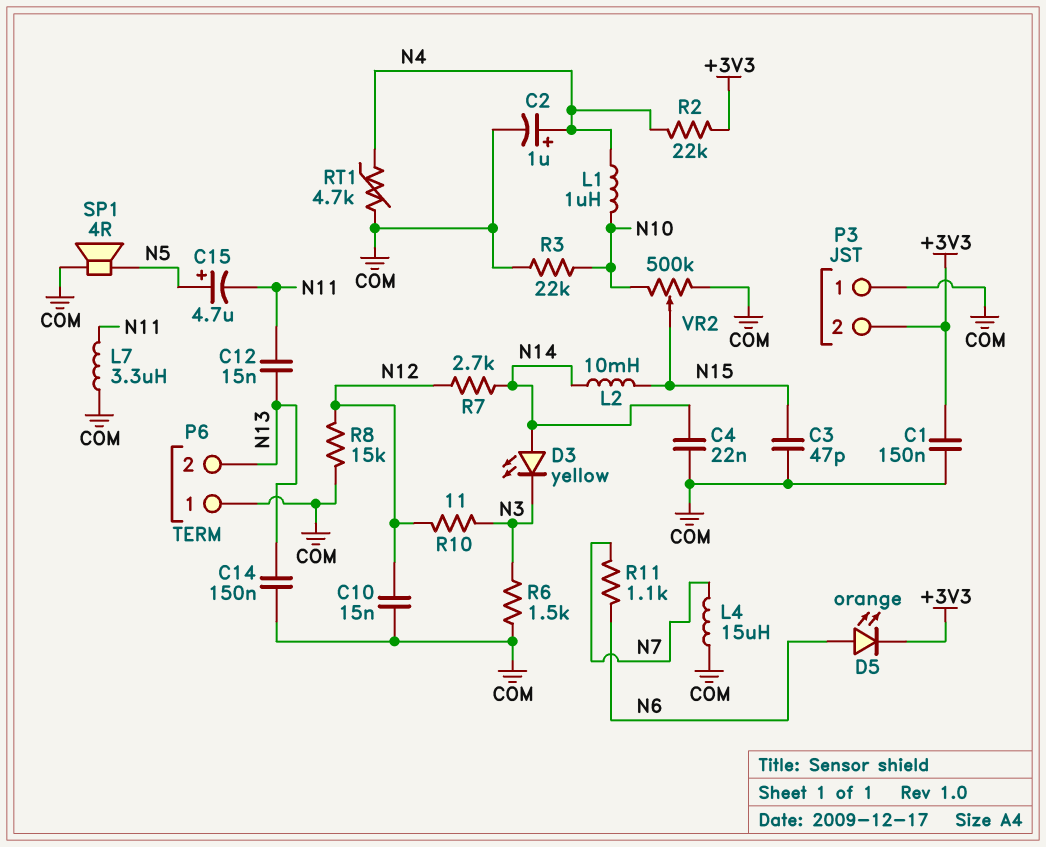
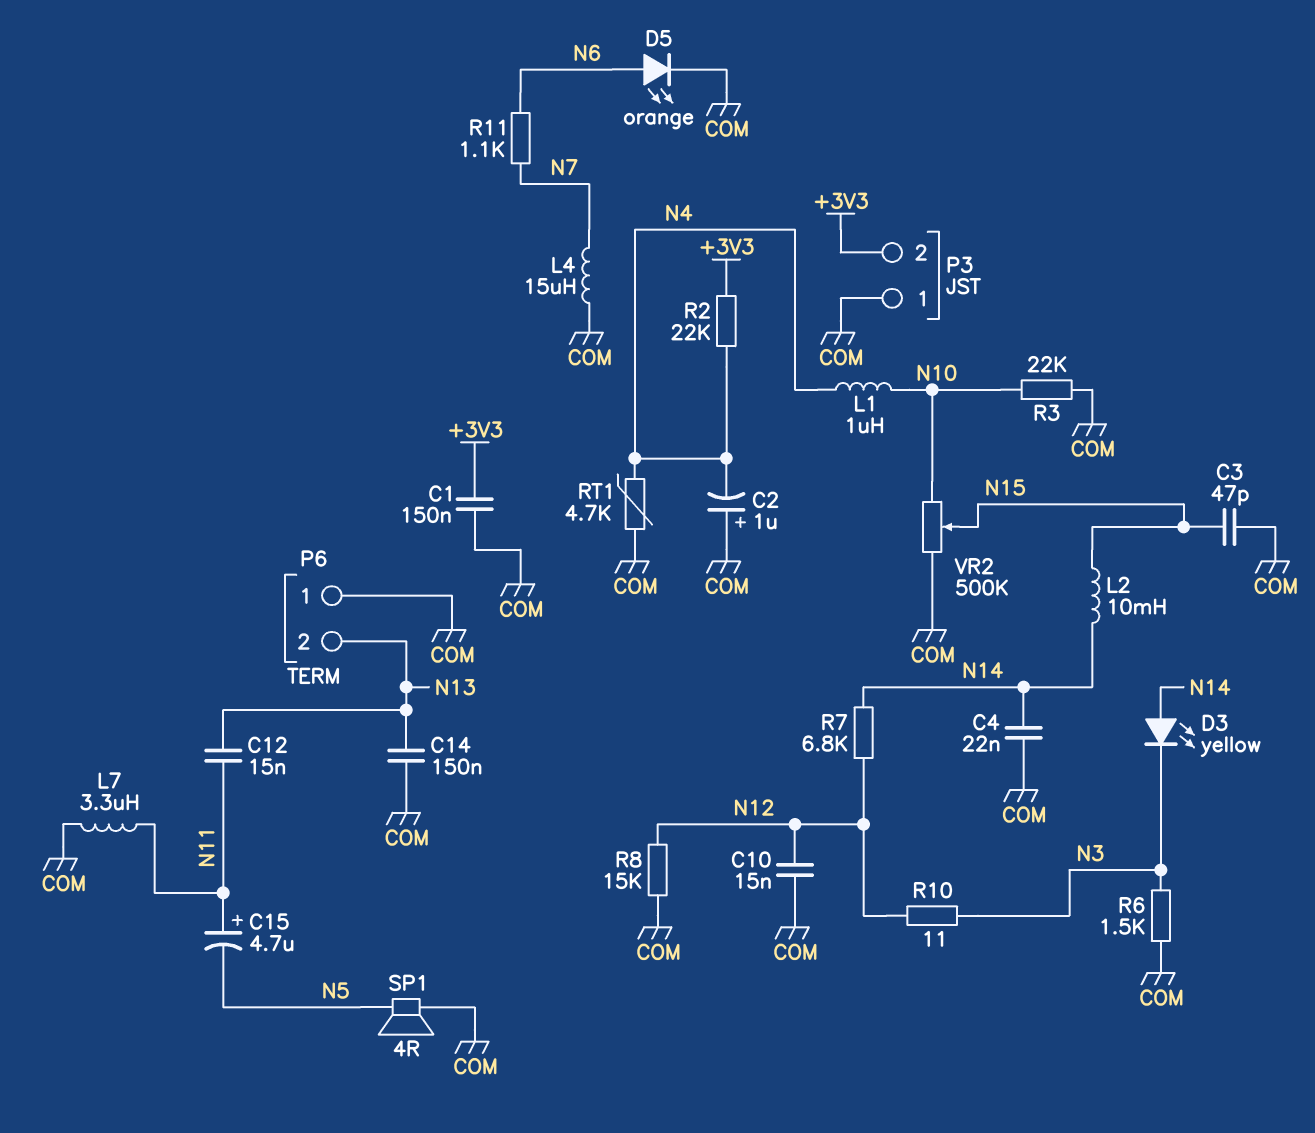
C2: 1uF (plus N4, minus COM) -> 1uF (plus COM, minus N4)
C15: 4.7uF (plus N5, minus N11) -> 4.7uF (plus N11, minus N5)
D5: LED orange (A N6, K +3V3) -> LED orange (A N6, K COM)
R7: 2.7k (N12, N14) -> 6.8k (N12, N14)

